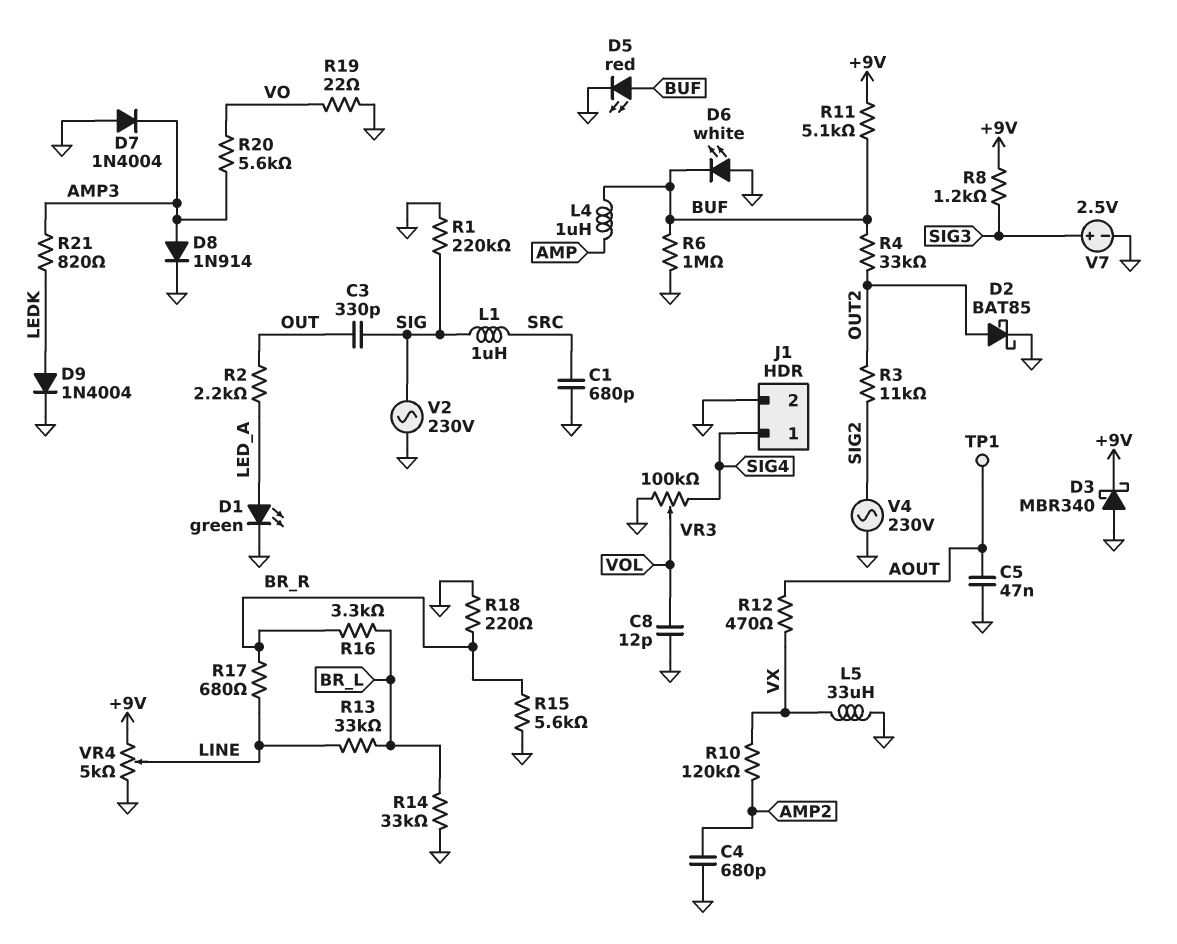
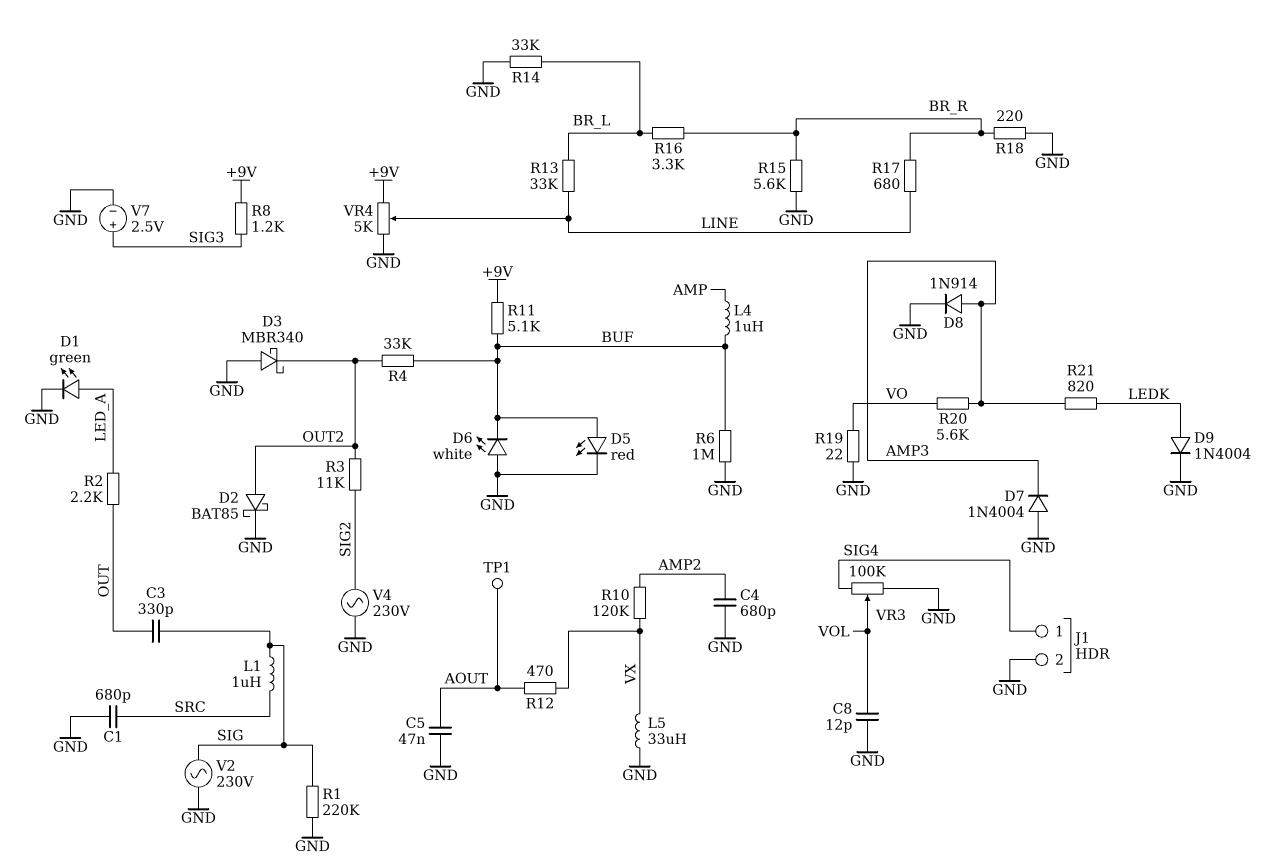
D3: schottky MBR340 (A GND, K +9V) -> schottky MBR340 (A GND, K OUT2)

